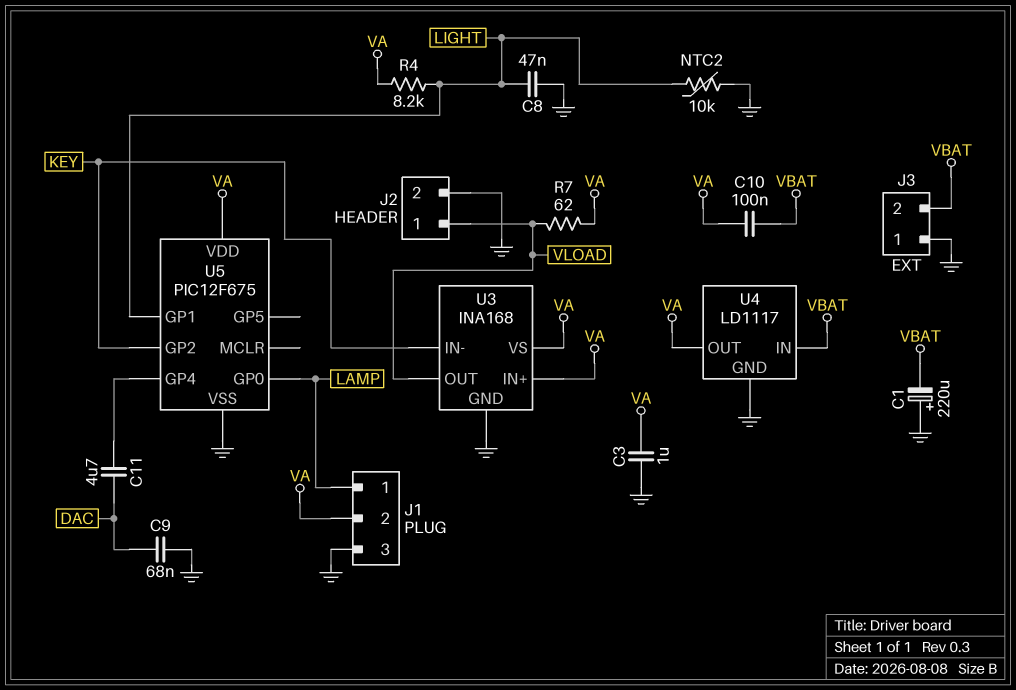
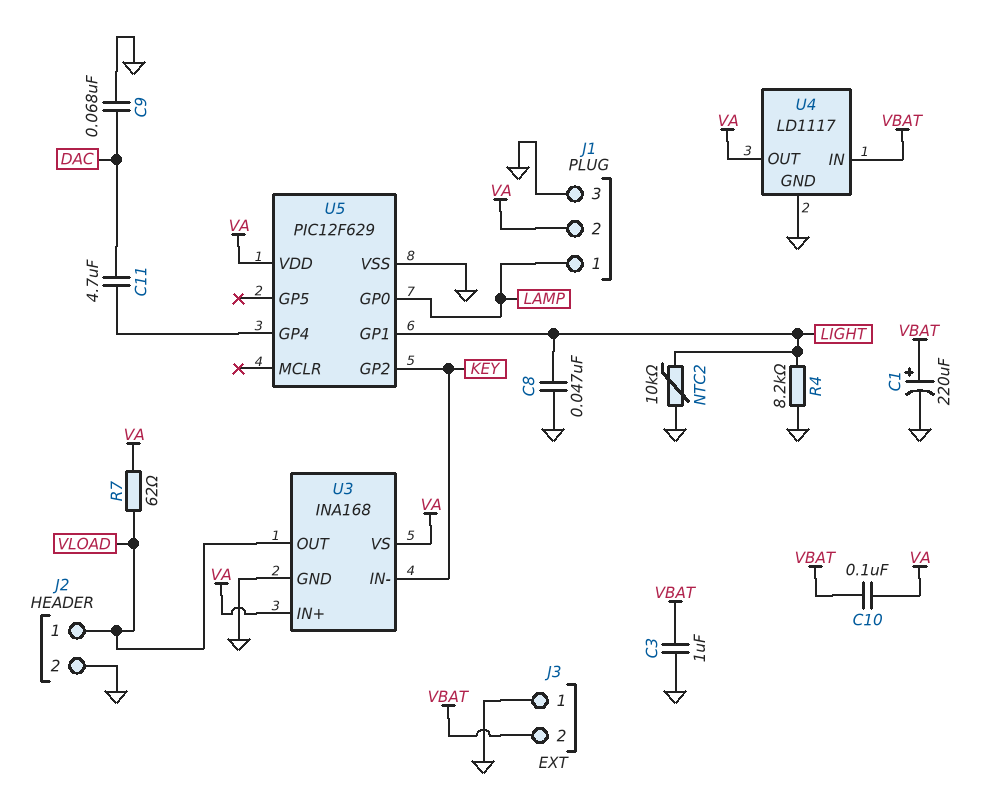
C1: 220uF (plus GND, minus VBAT) -> 220uF (plus VBAT, minus GND)
C3: 1uF (GND, VA) -> 1uF (GND, VBAT)
R4: 8.2k (LIGHT, VA) -> 8.2k (GND, LIGHT)
U5: PIC12F675 -> PIC12F629

